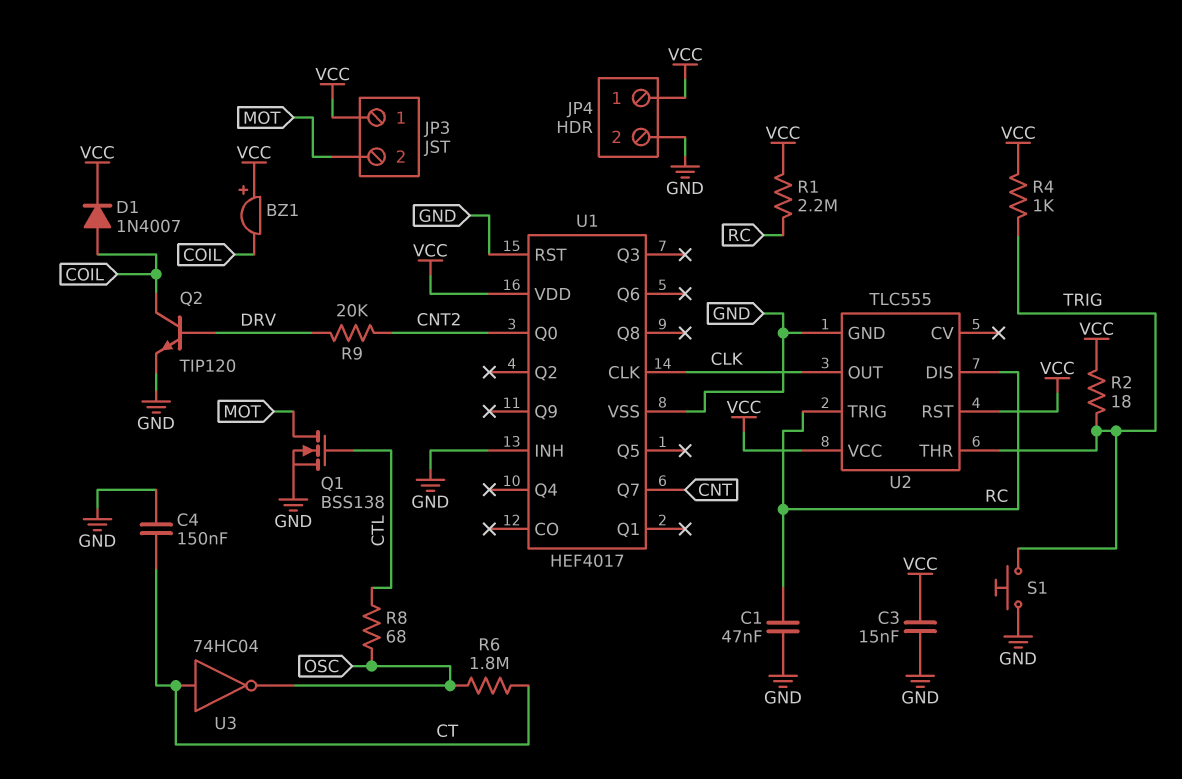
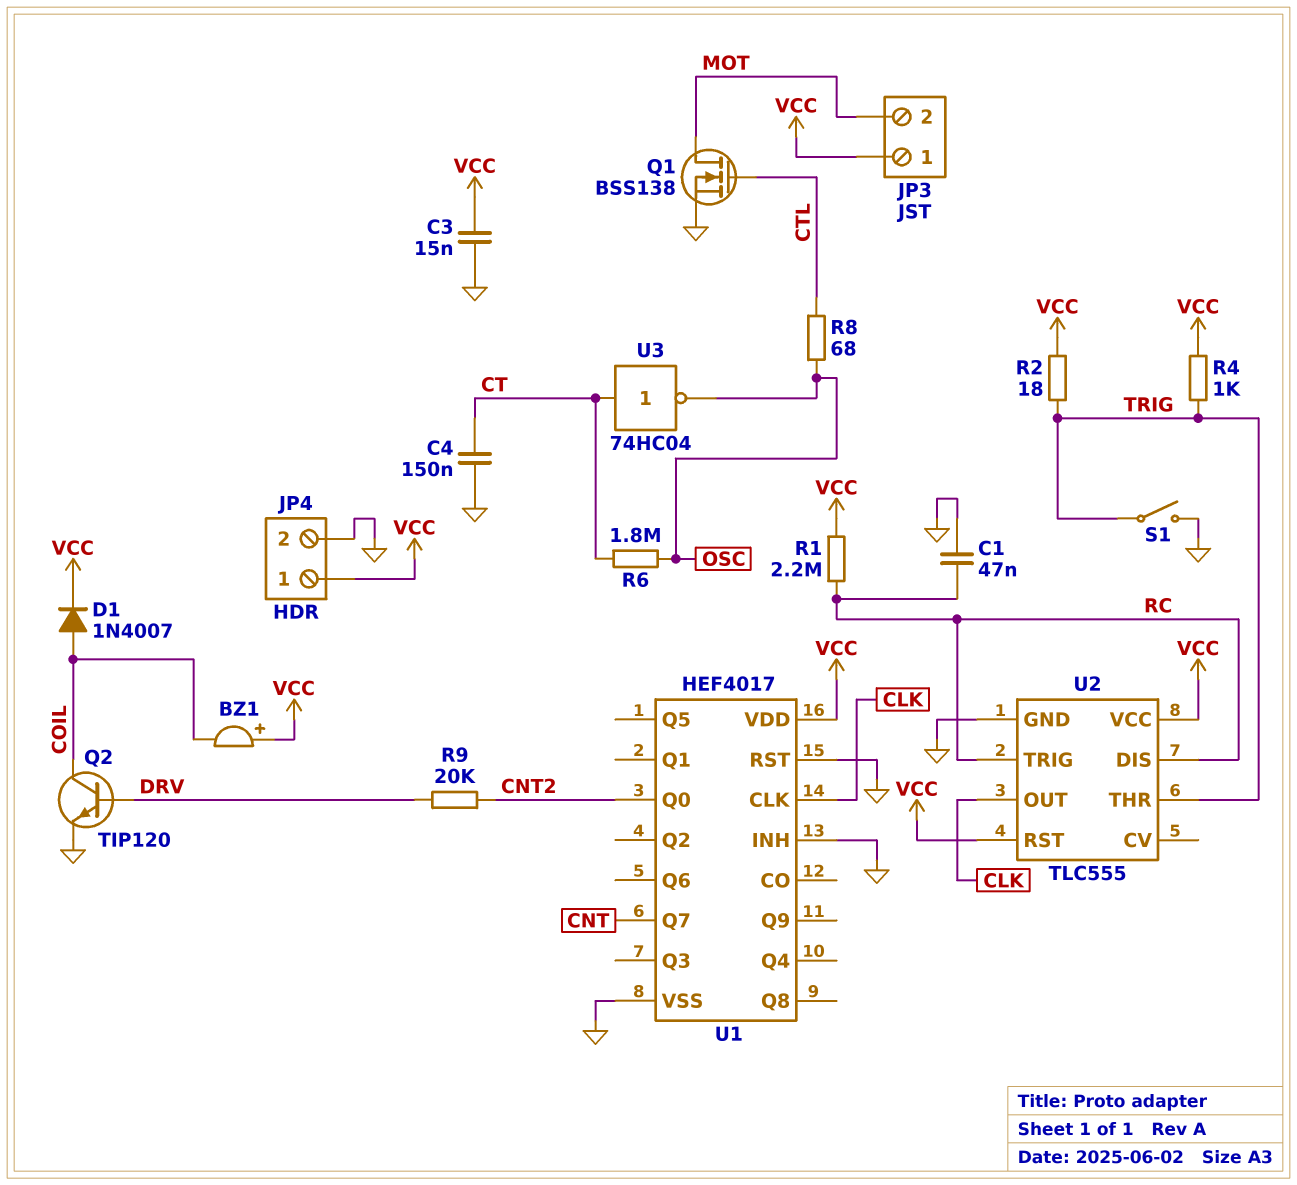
S1: button (GND, TRIG) -> switch (GND, TRIG)

